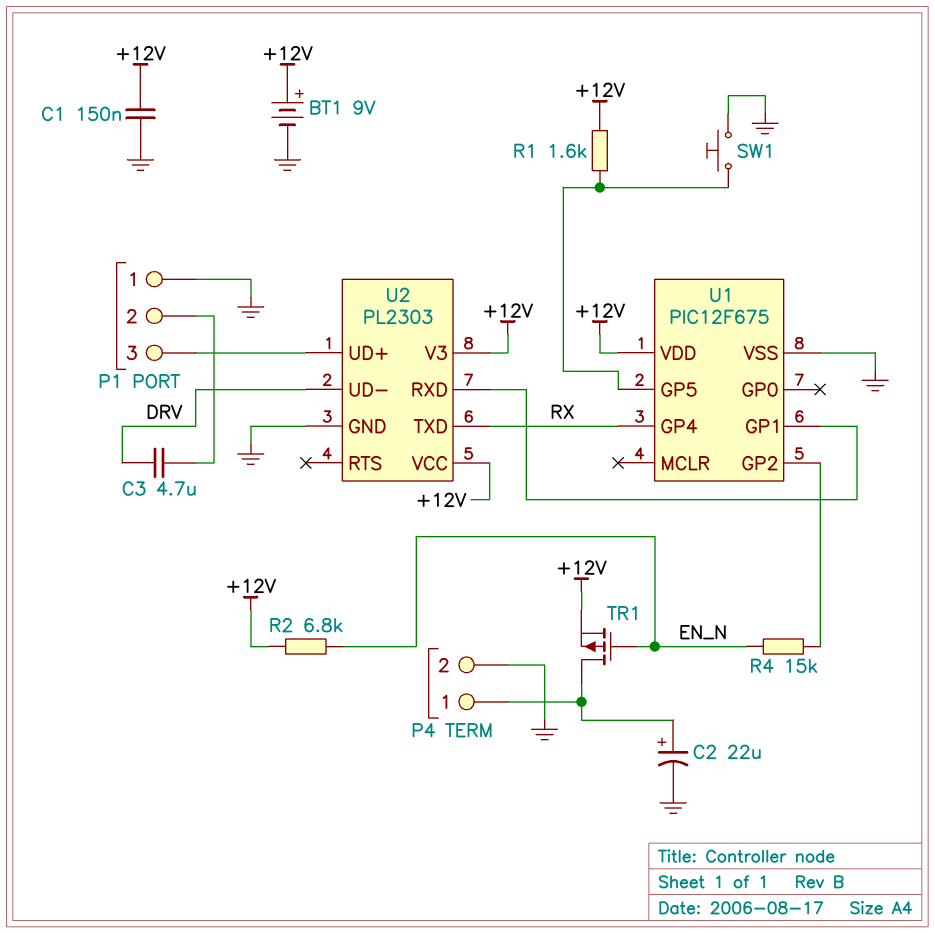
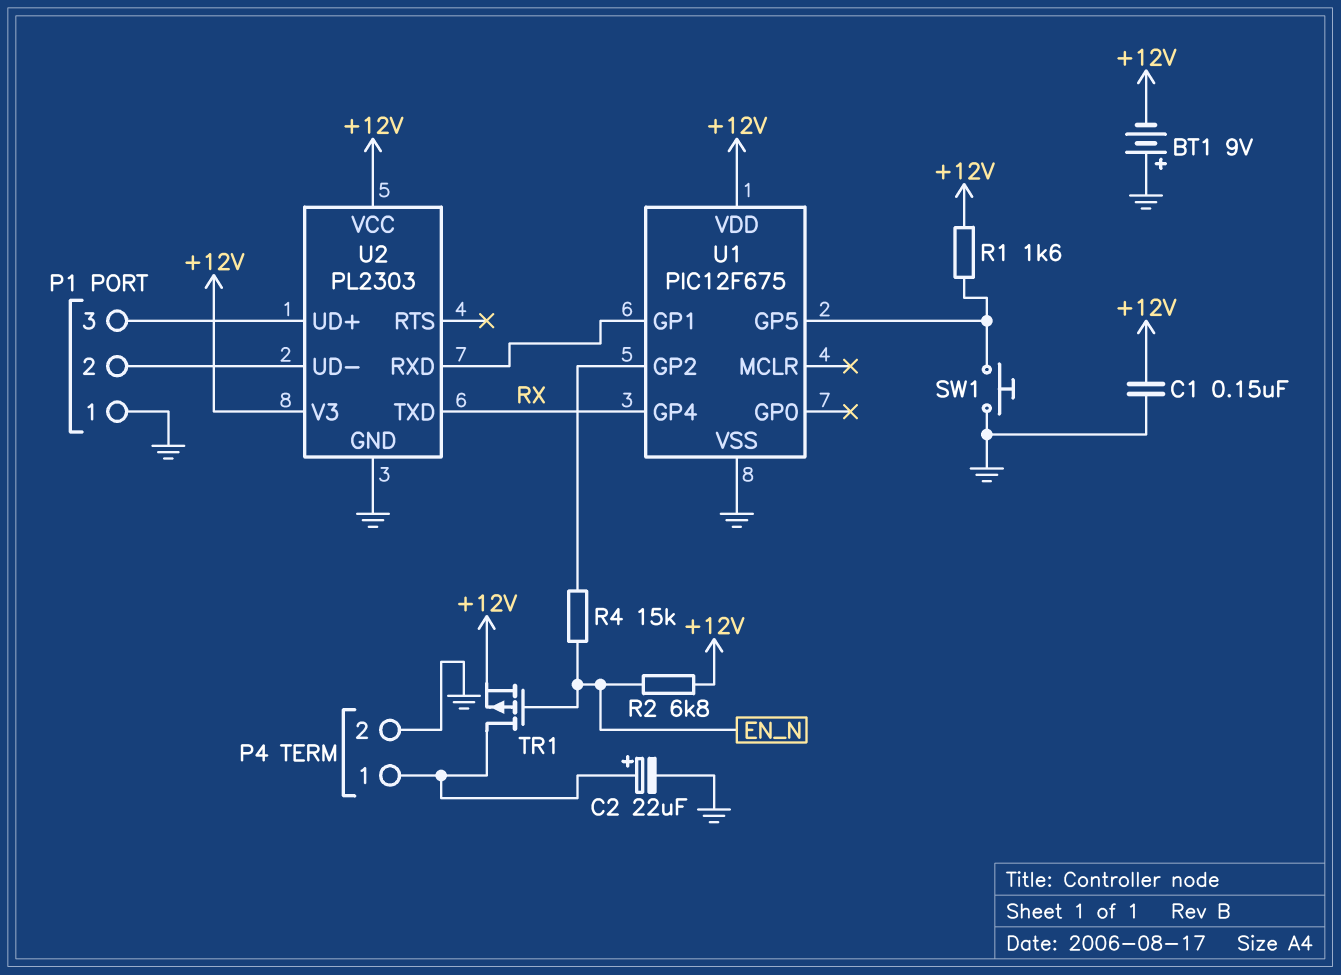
BT1: 9V (plus +12V, minus GND) -> 9V (plus GND, minus +12V)
C3: 4.7uF (DRV, P1/2) -> none
U2 pin UD-: DRV -> P1/2

